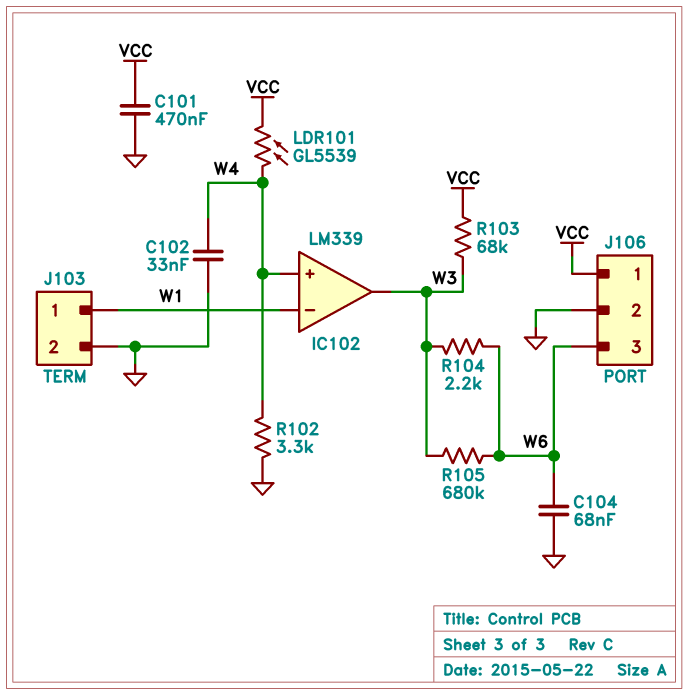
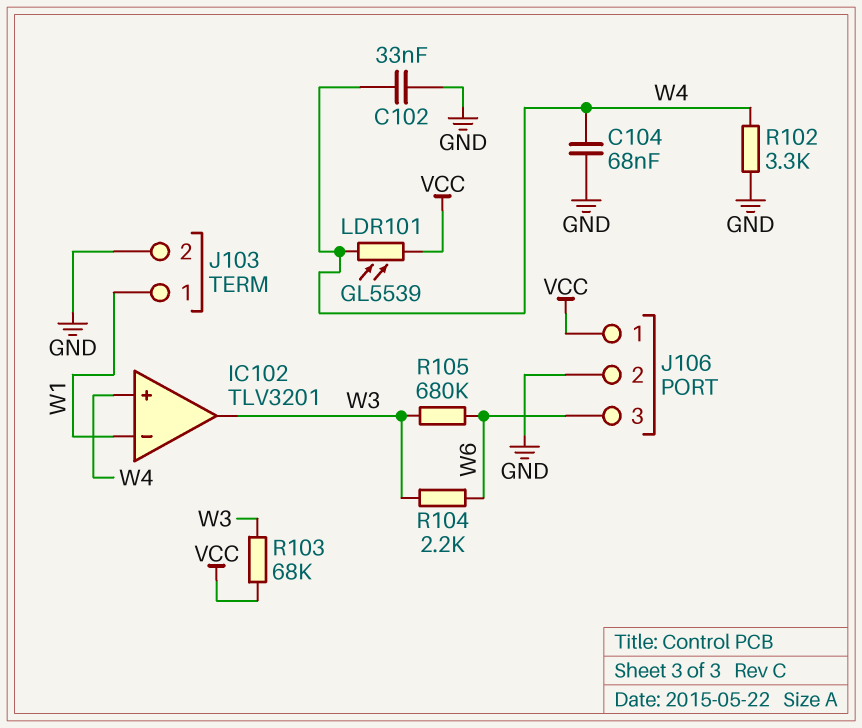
C101: 470nF (GND, VCC) -> none
C104: 68nF (GND, W6) -> 68nF (GND, W4)
IC102: LM339 -> TLV3201

